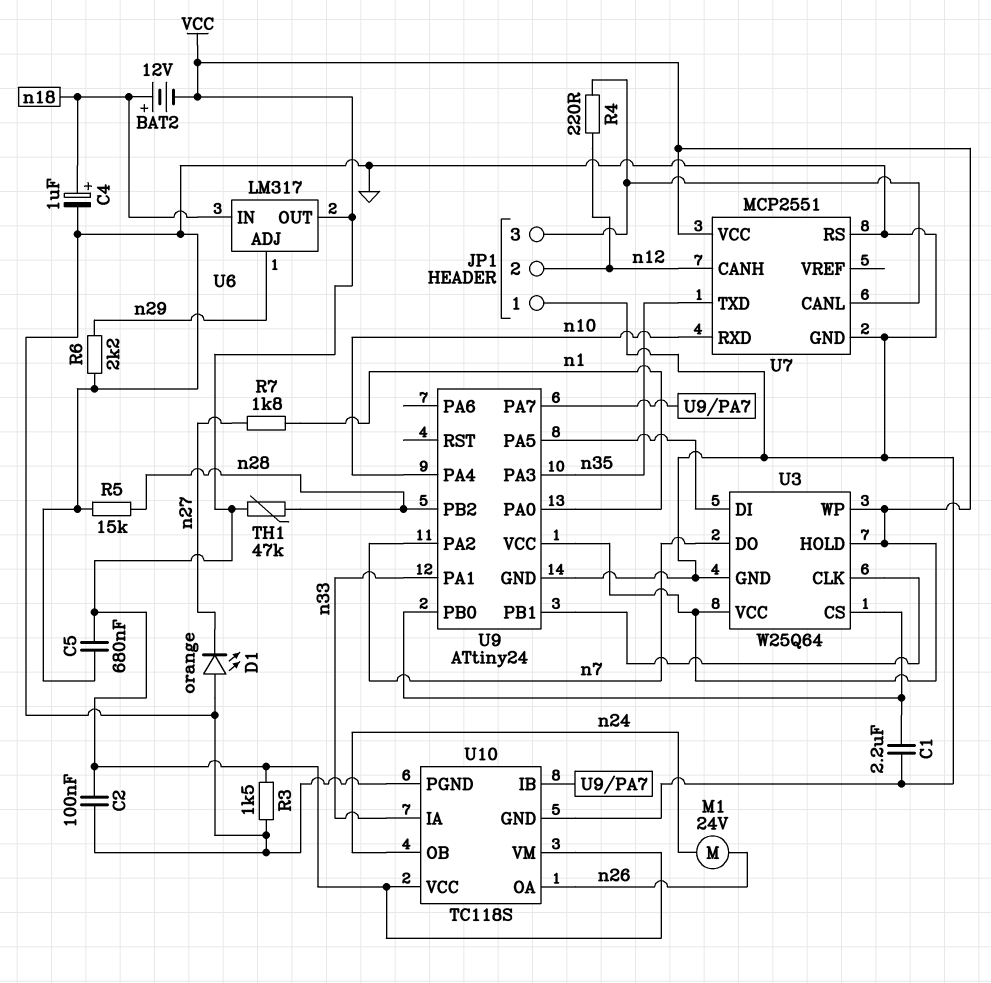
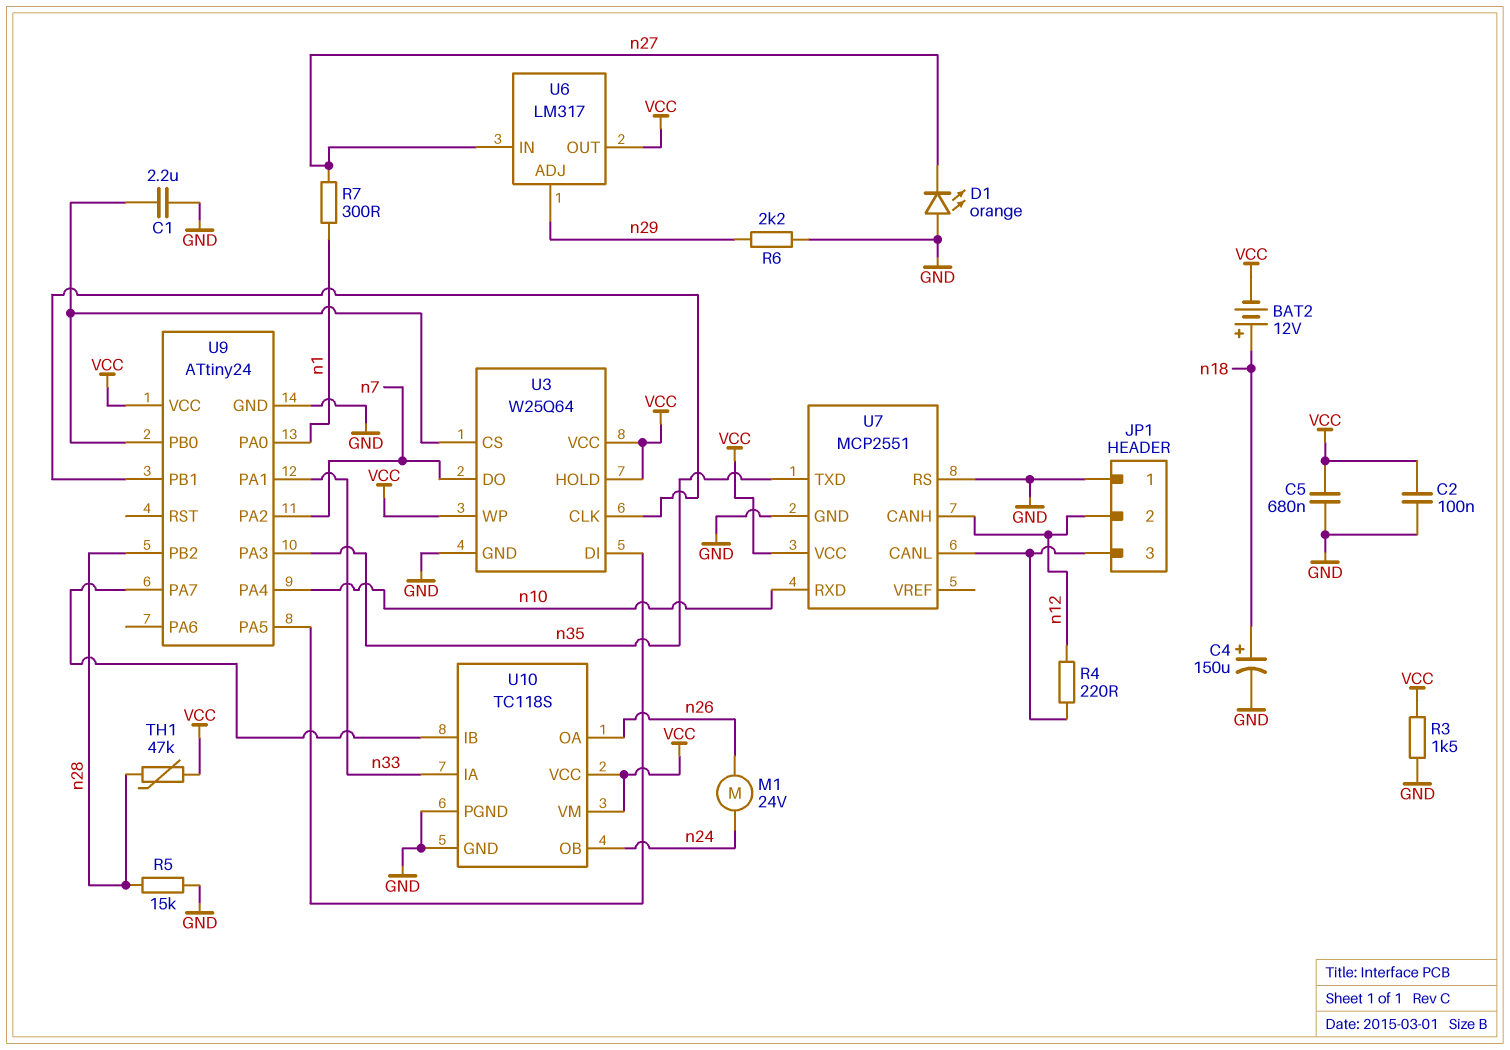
C4: 1uF (plus n18, minus GND) -> 150uF (plus n18, minus GND)
R7: 1.8k (n1, n27) -> 300 (n1, n27)
U6 pin IN: n18 -> n27

